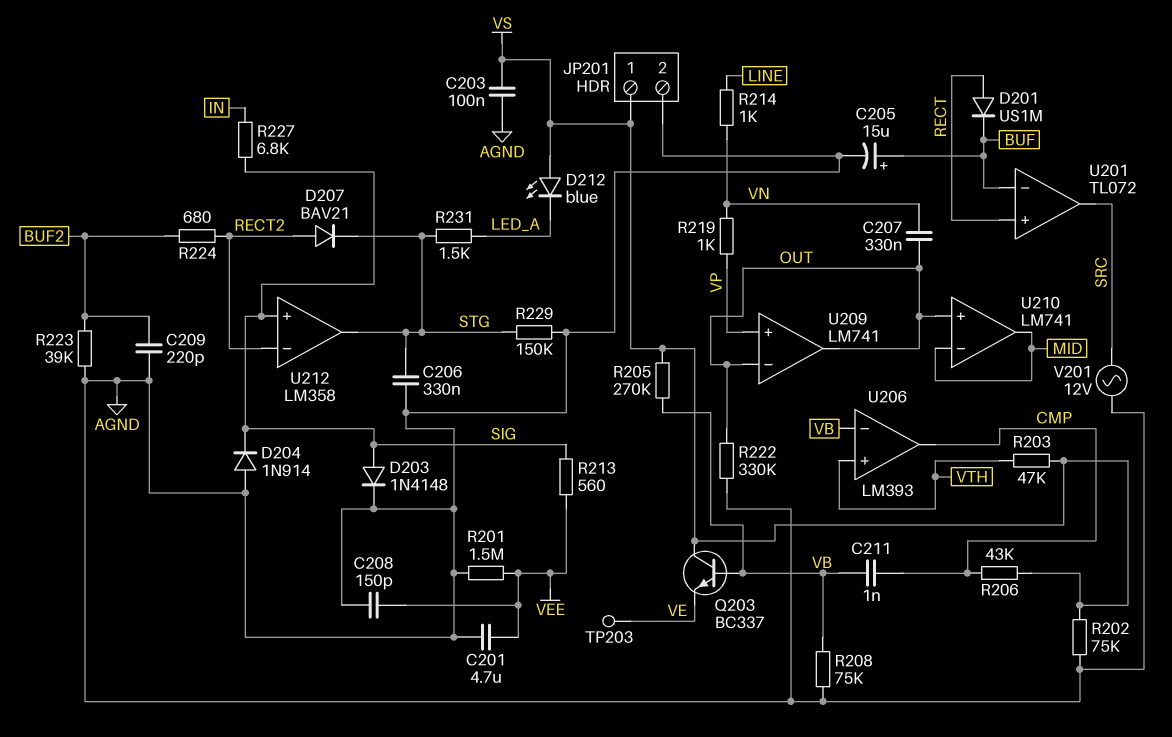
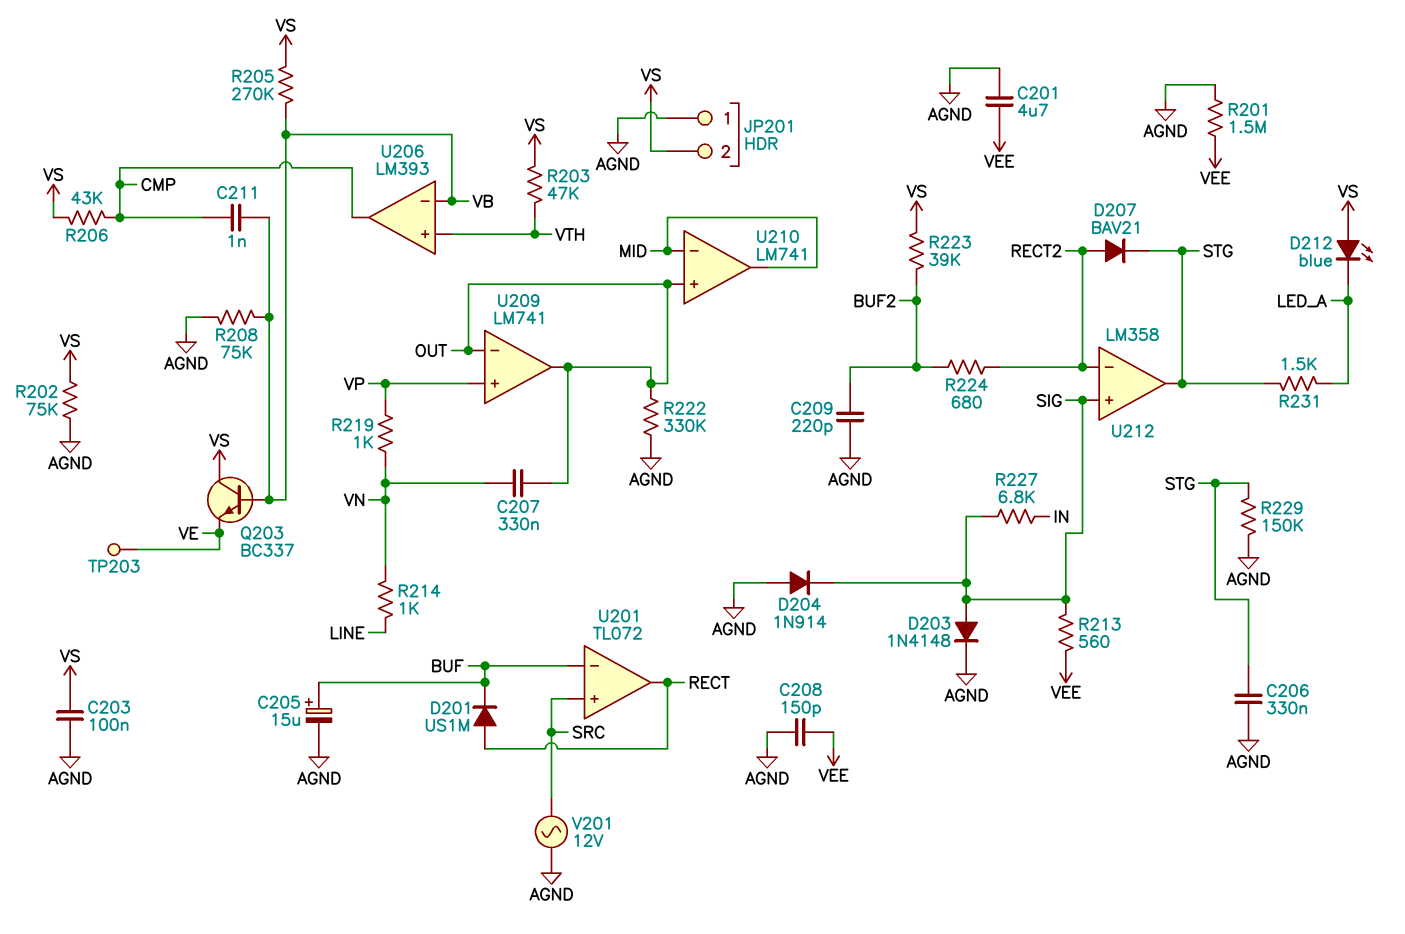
JP201 pin 1: VS -> AGND
JP201 pin 2: AGND -> VS
R223: 39k (AGND, BUF2) -> 39k (BUF2, VS)
U201 pin in+: RECT -> SRC
U201 pin out: SRC -> RECT

